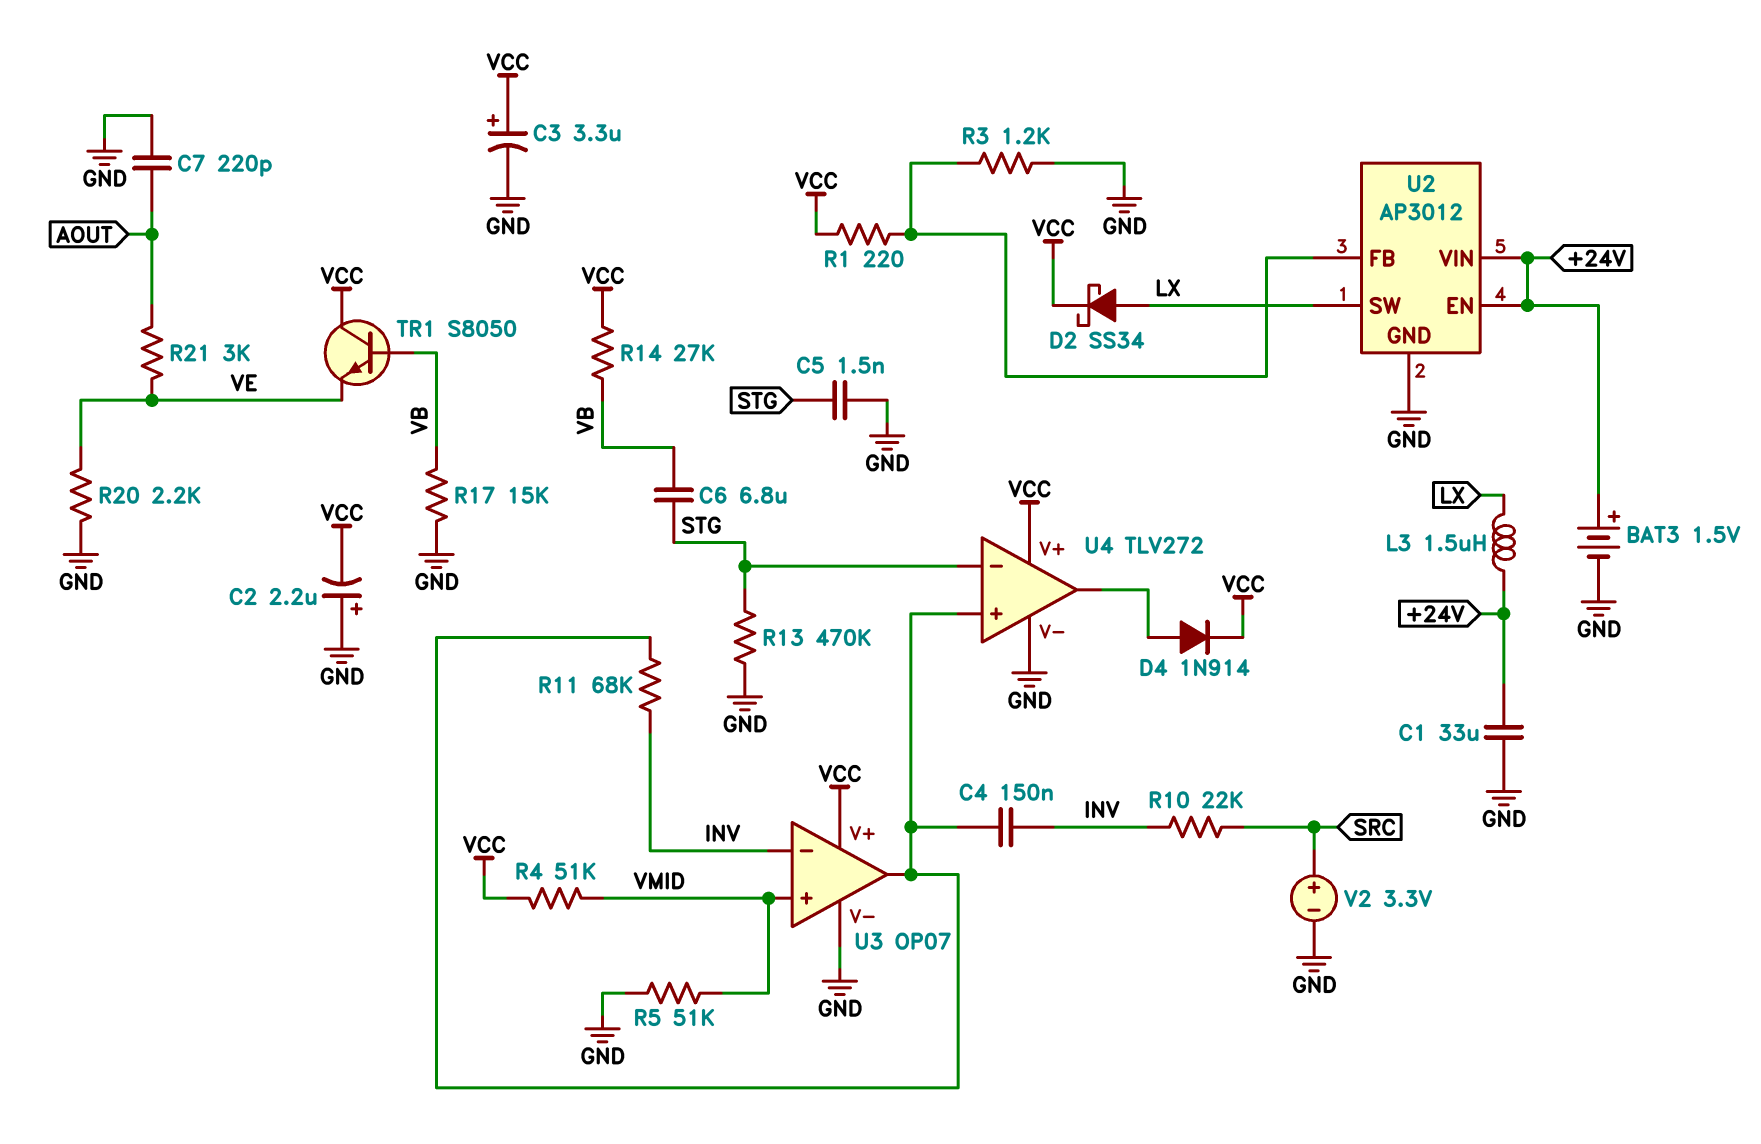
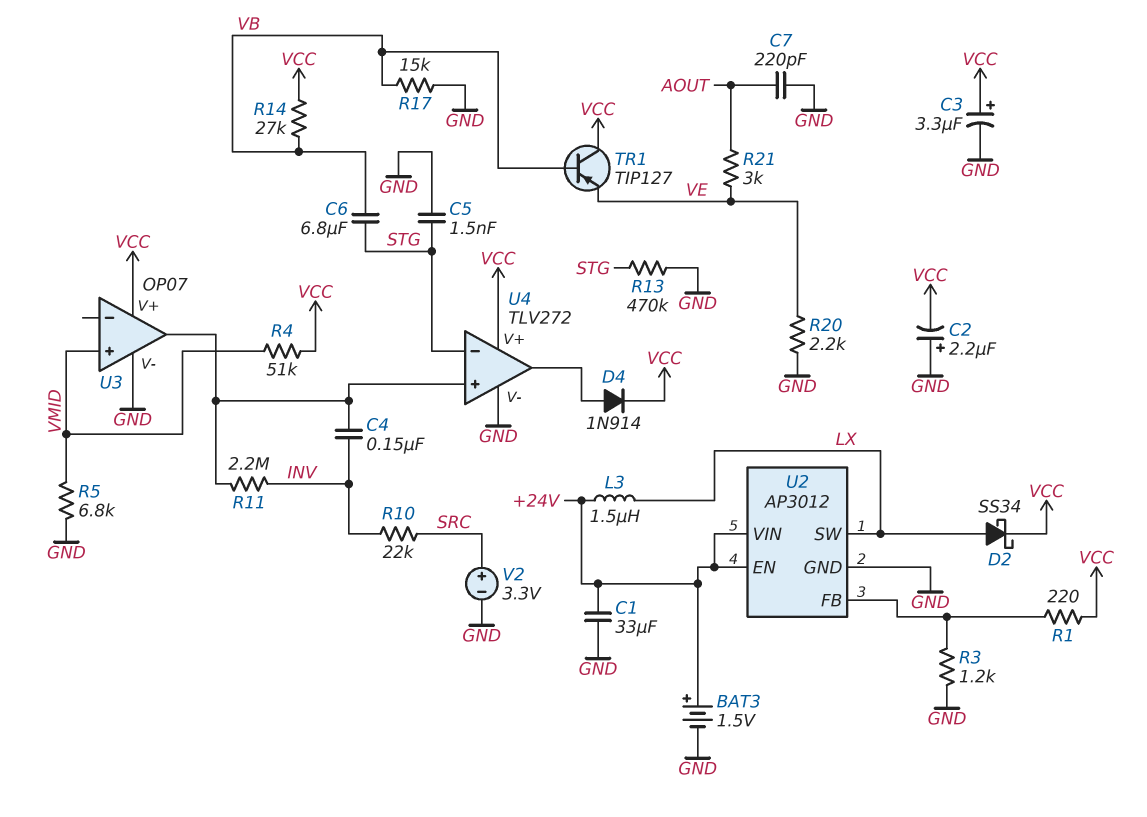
R5: 51k (GND, VMID) -> 6.8k (GND, VMID)
R11: 68k (INV, U3/out) -> 2.2M (INV, U3/out)
TR1: NPN S8050 (B VB, C VCC, E VE) -> PNP TIP127 (B VB, C VCC, E VE)
U3 pin in-: INV -> none

